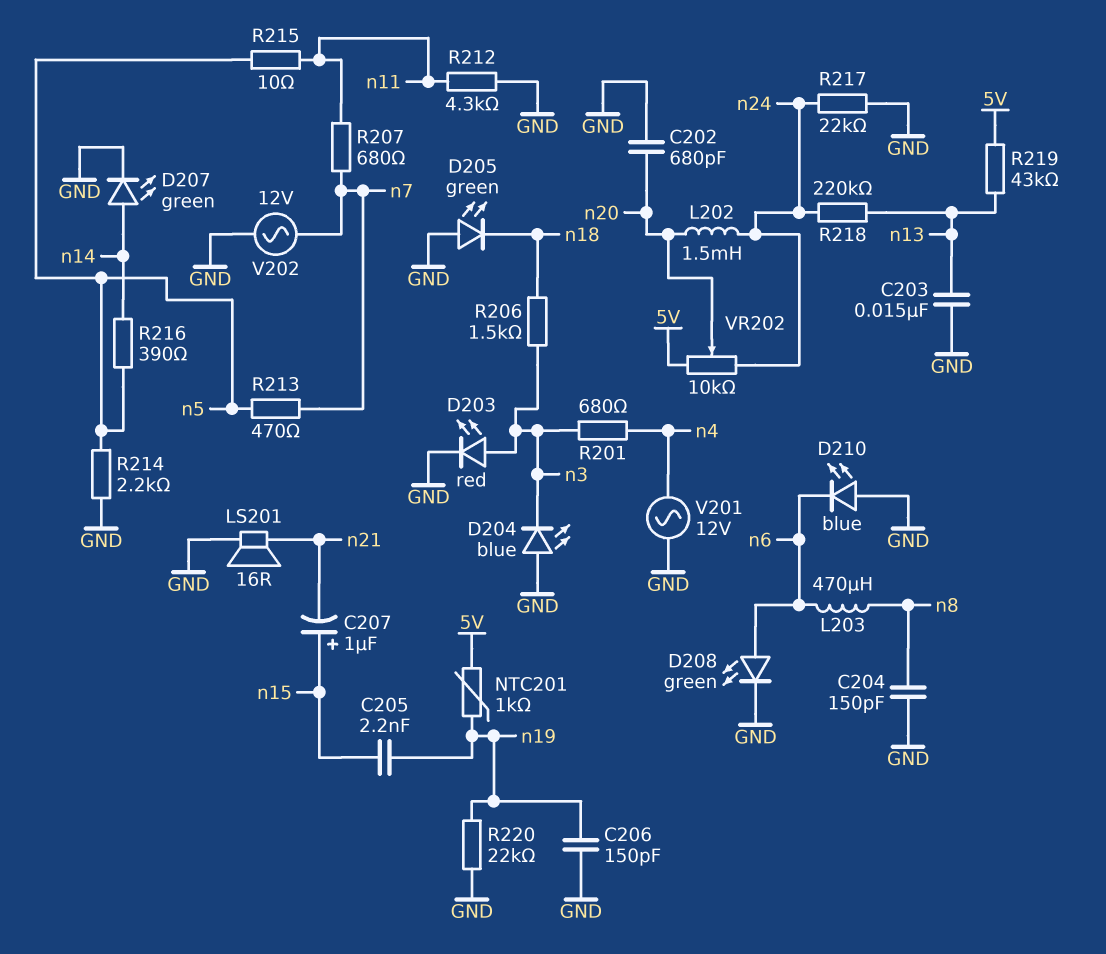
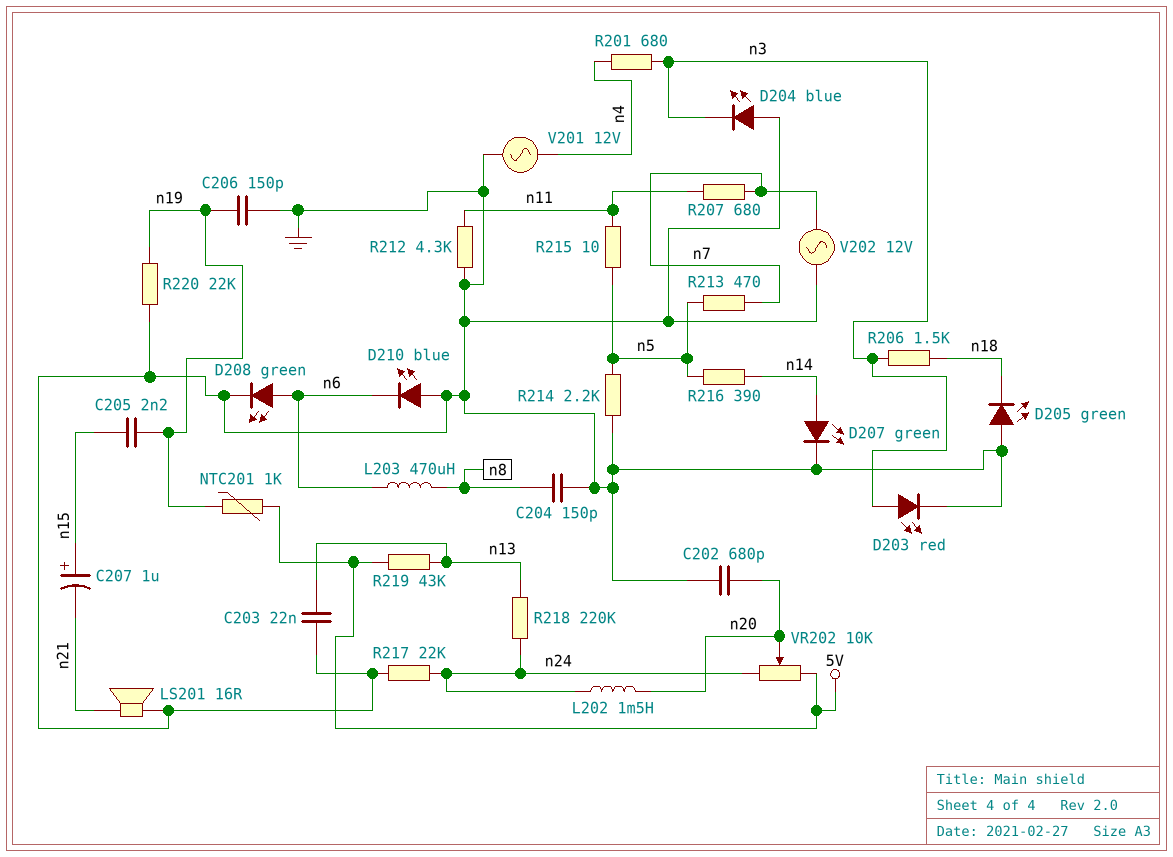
C203: 15nF (GND, n13) -> 22nF (GND, n13)

